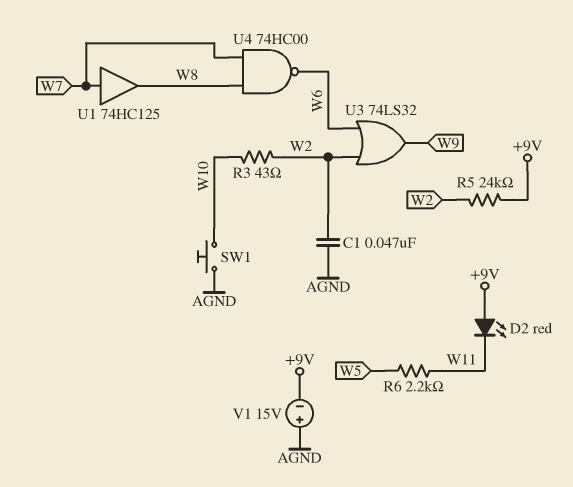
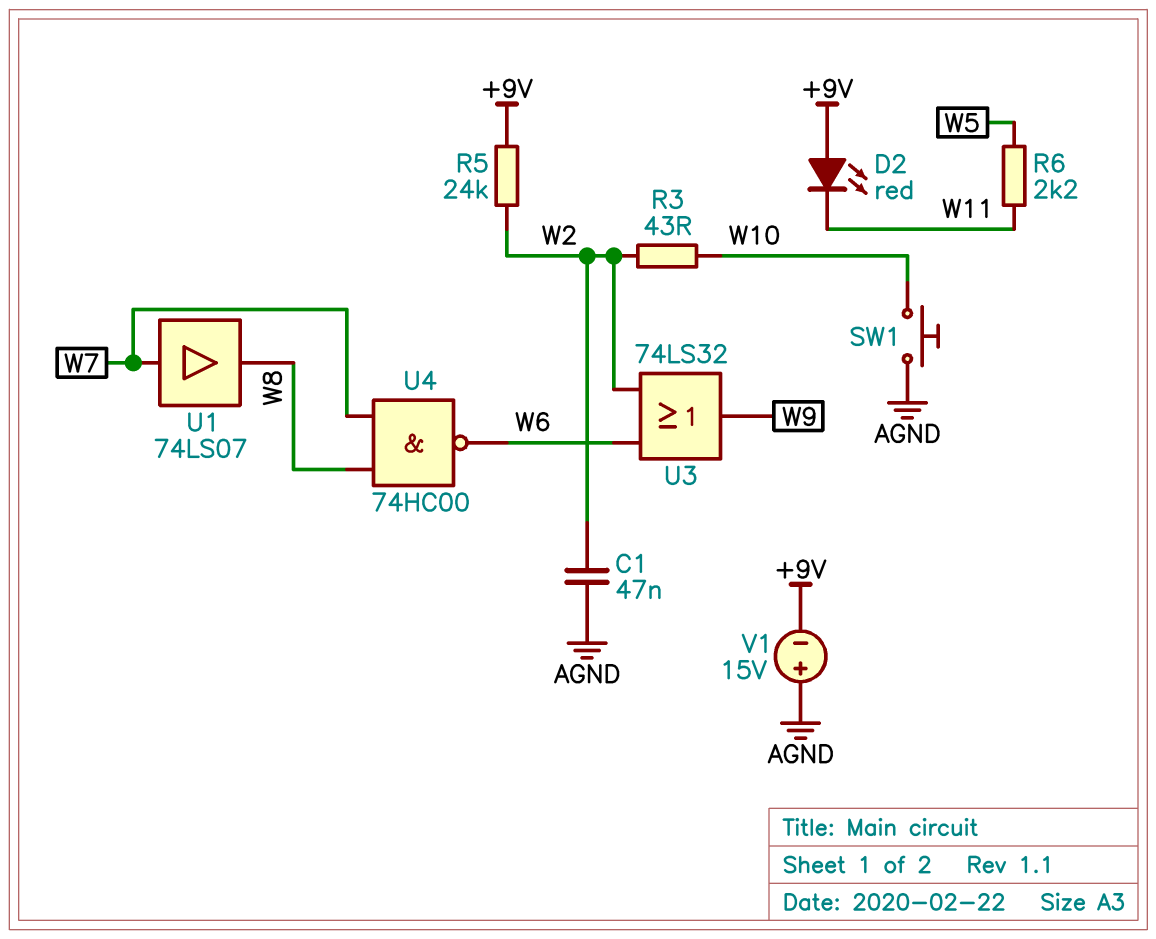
U1: buffer 74HC125 (in W7, out W8) -> buffer 74LS07 (in W7, out W8)

